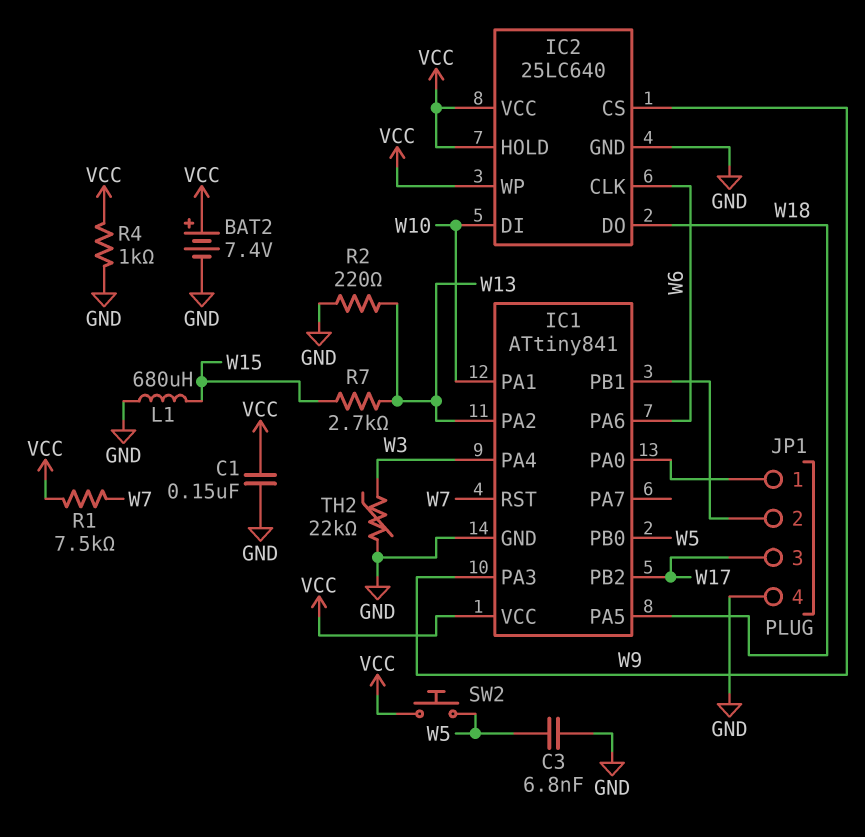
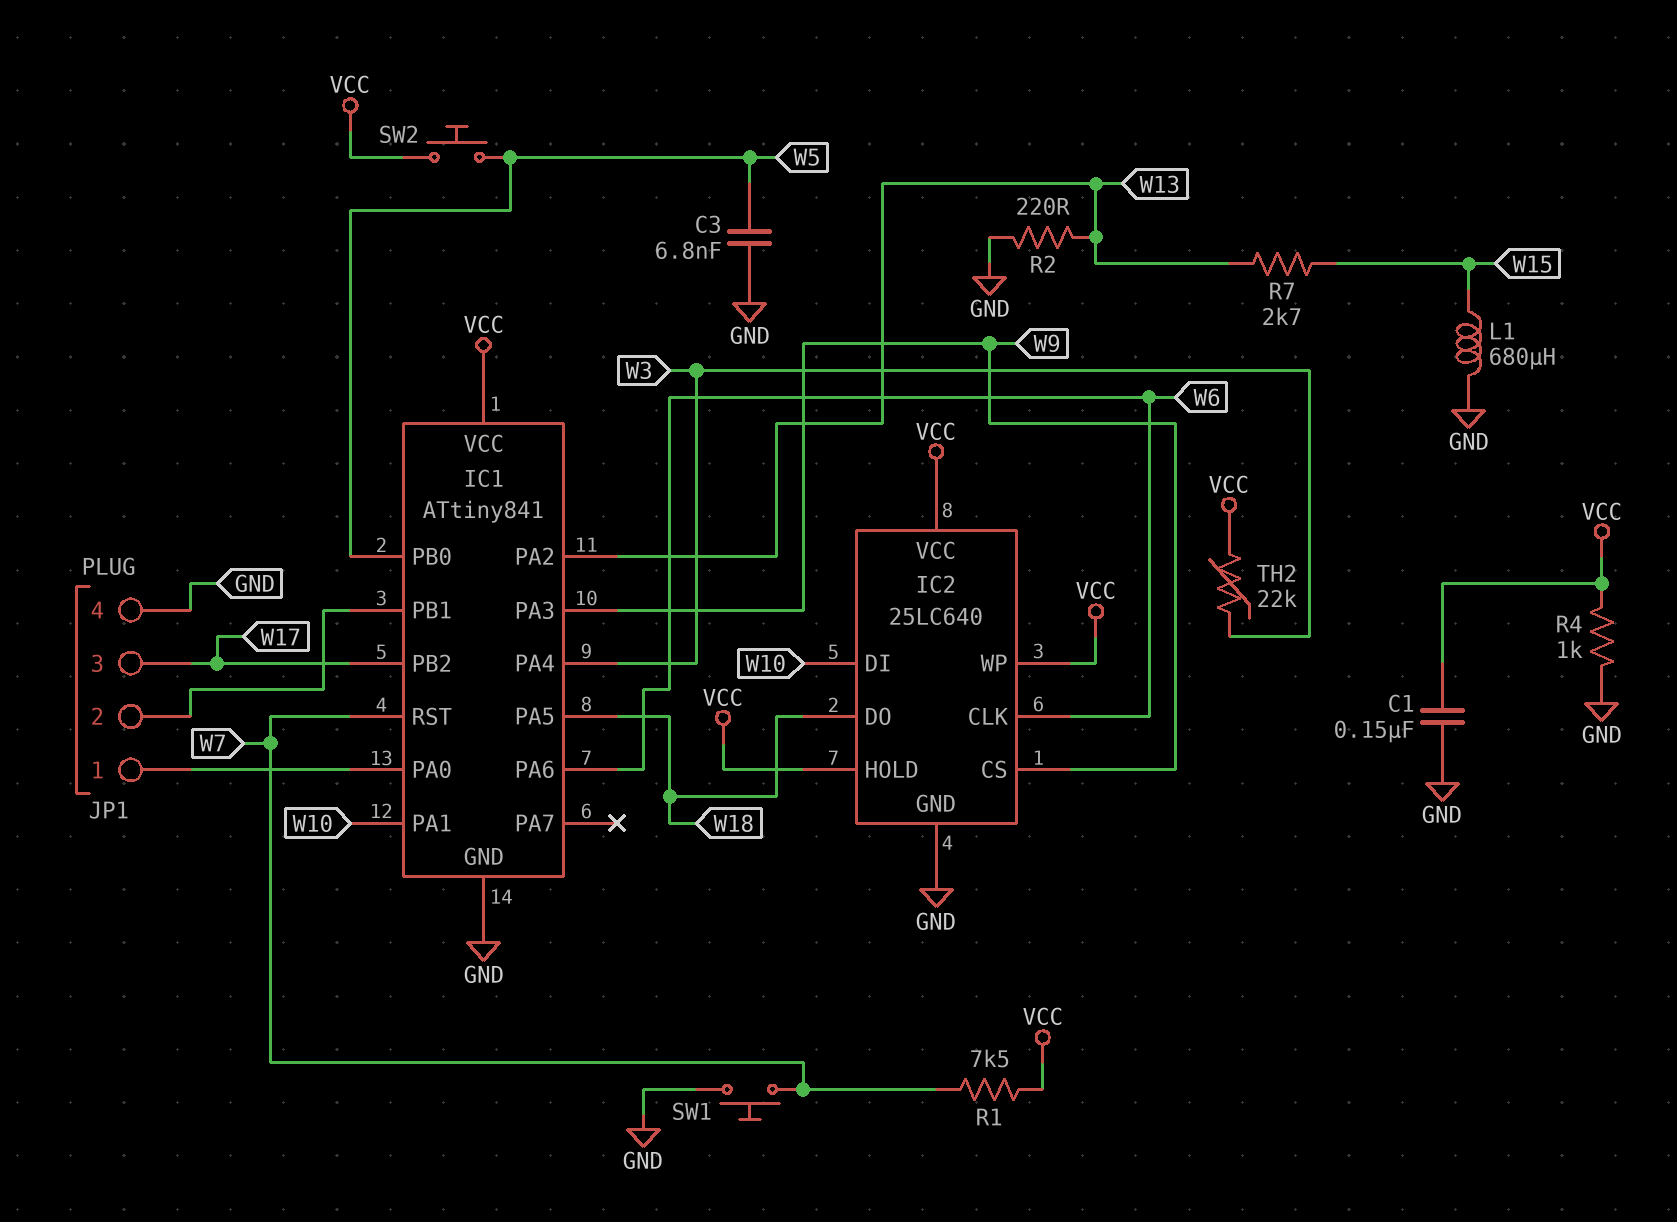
BAT2: 7.4V (plus VCC, minus GND) -> none
SW1: none -> button (GND, W7)
TH2: 22k (GND, W3) -> 22k (VCC, W3)

